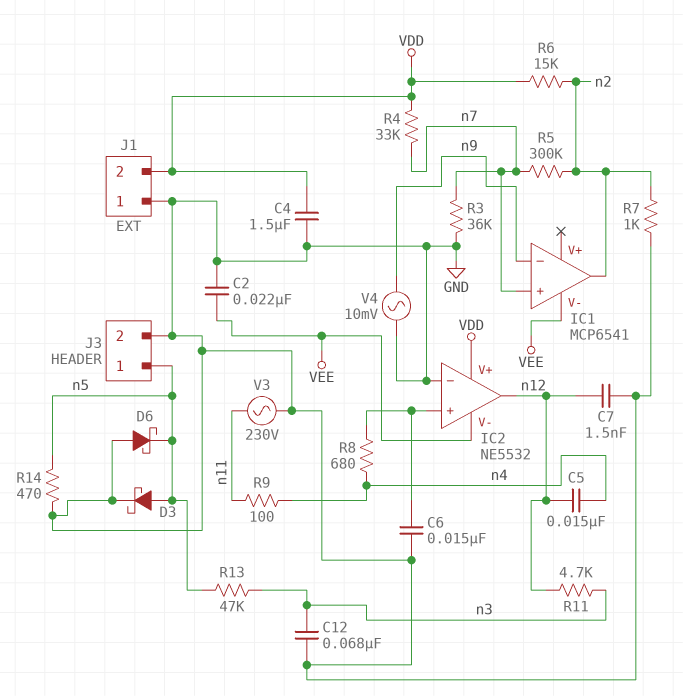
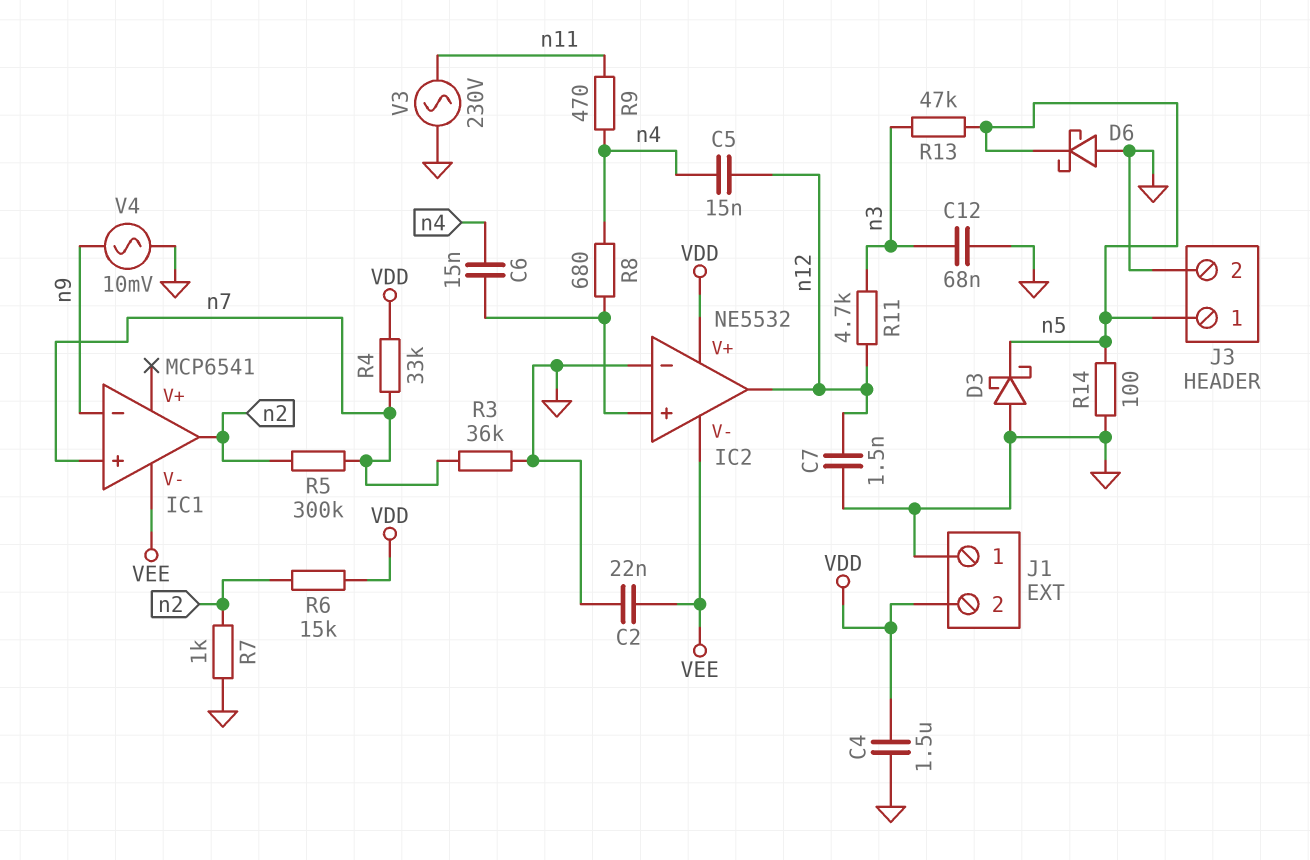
C6: 15nF (GND, IC2/in+) -> 15nF (IC2/in+, n4)
D3: schottky (A n5, K GND) -> schottky (A GND, K n5)
R9: 100 (n4, n11) -> 470 (n4, n11)
R14: 470 (GND, n5) -> 100 (GND, n5)

